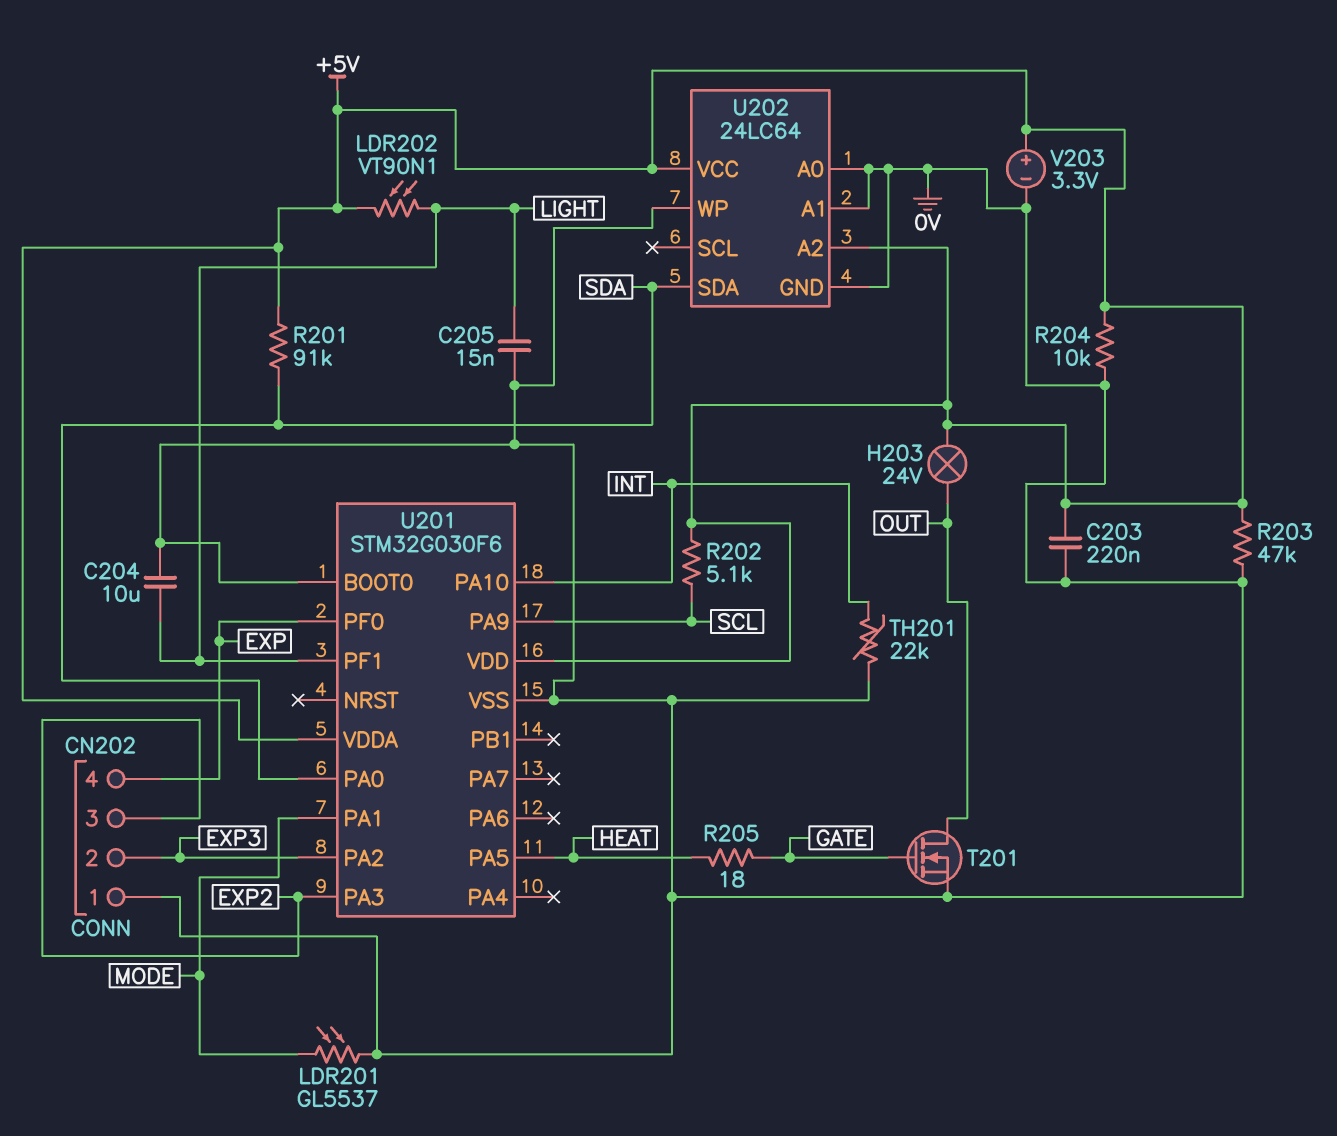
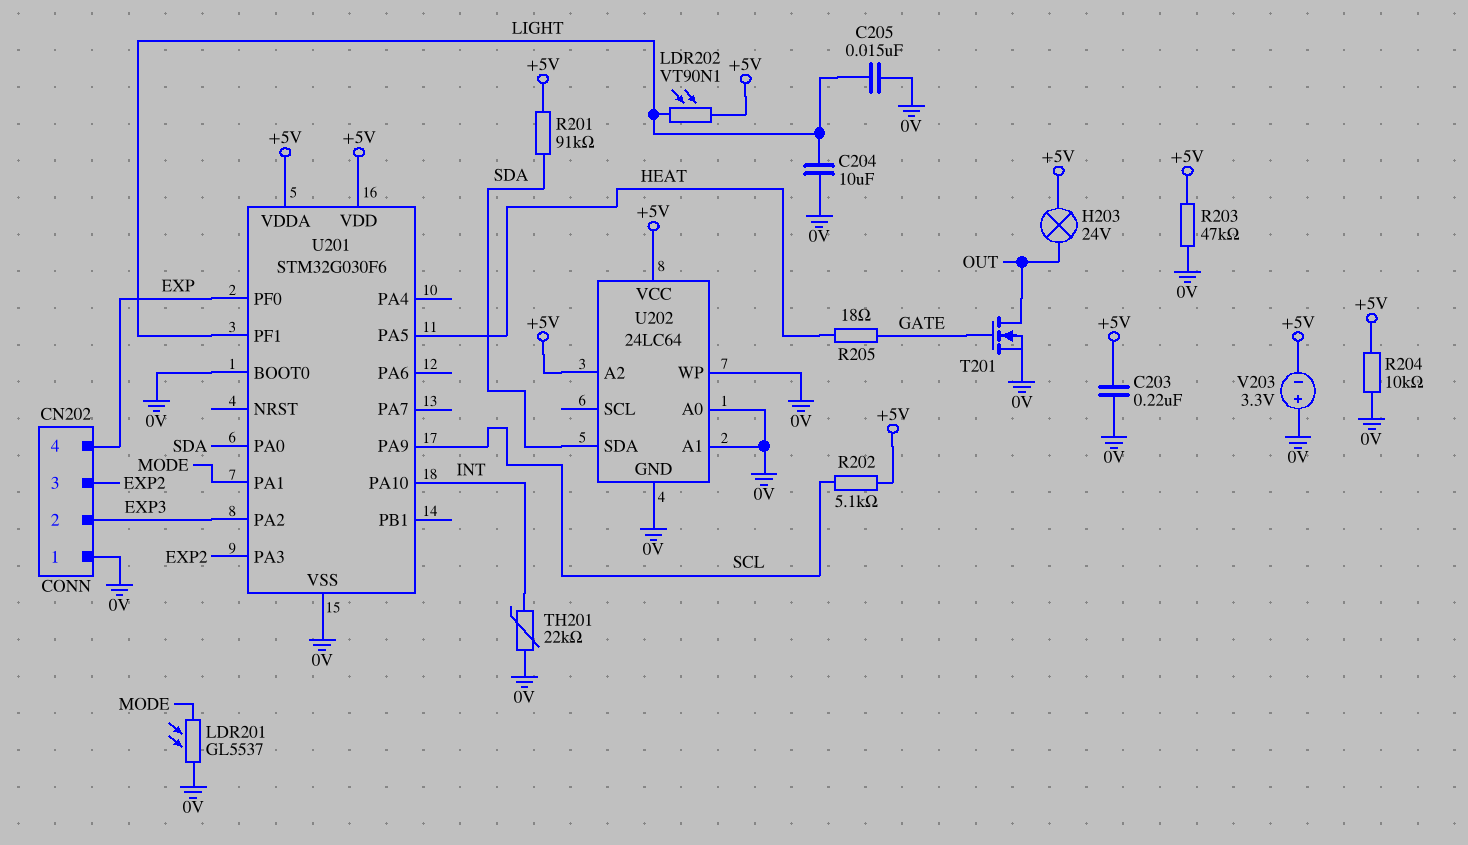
V203: 3.3V (plus +5V, minus 0V) -> 3.3V (plus 0V, minus +5V)

